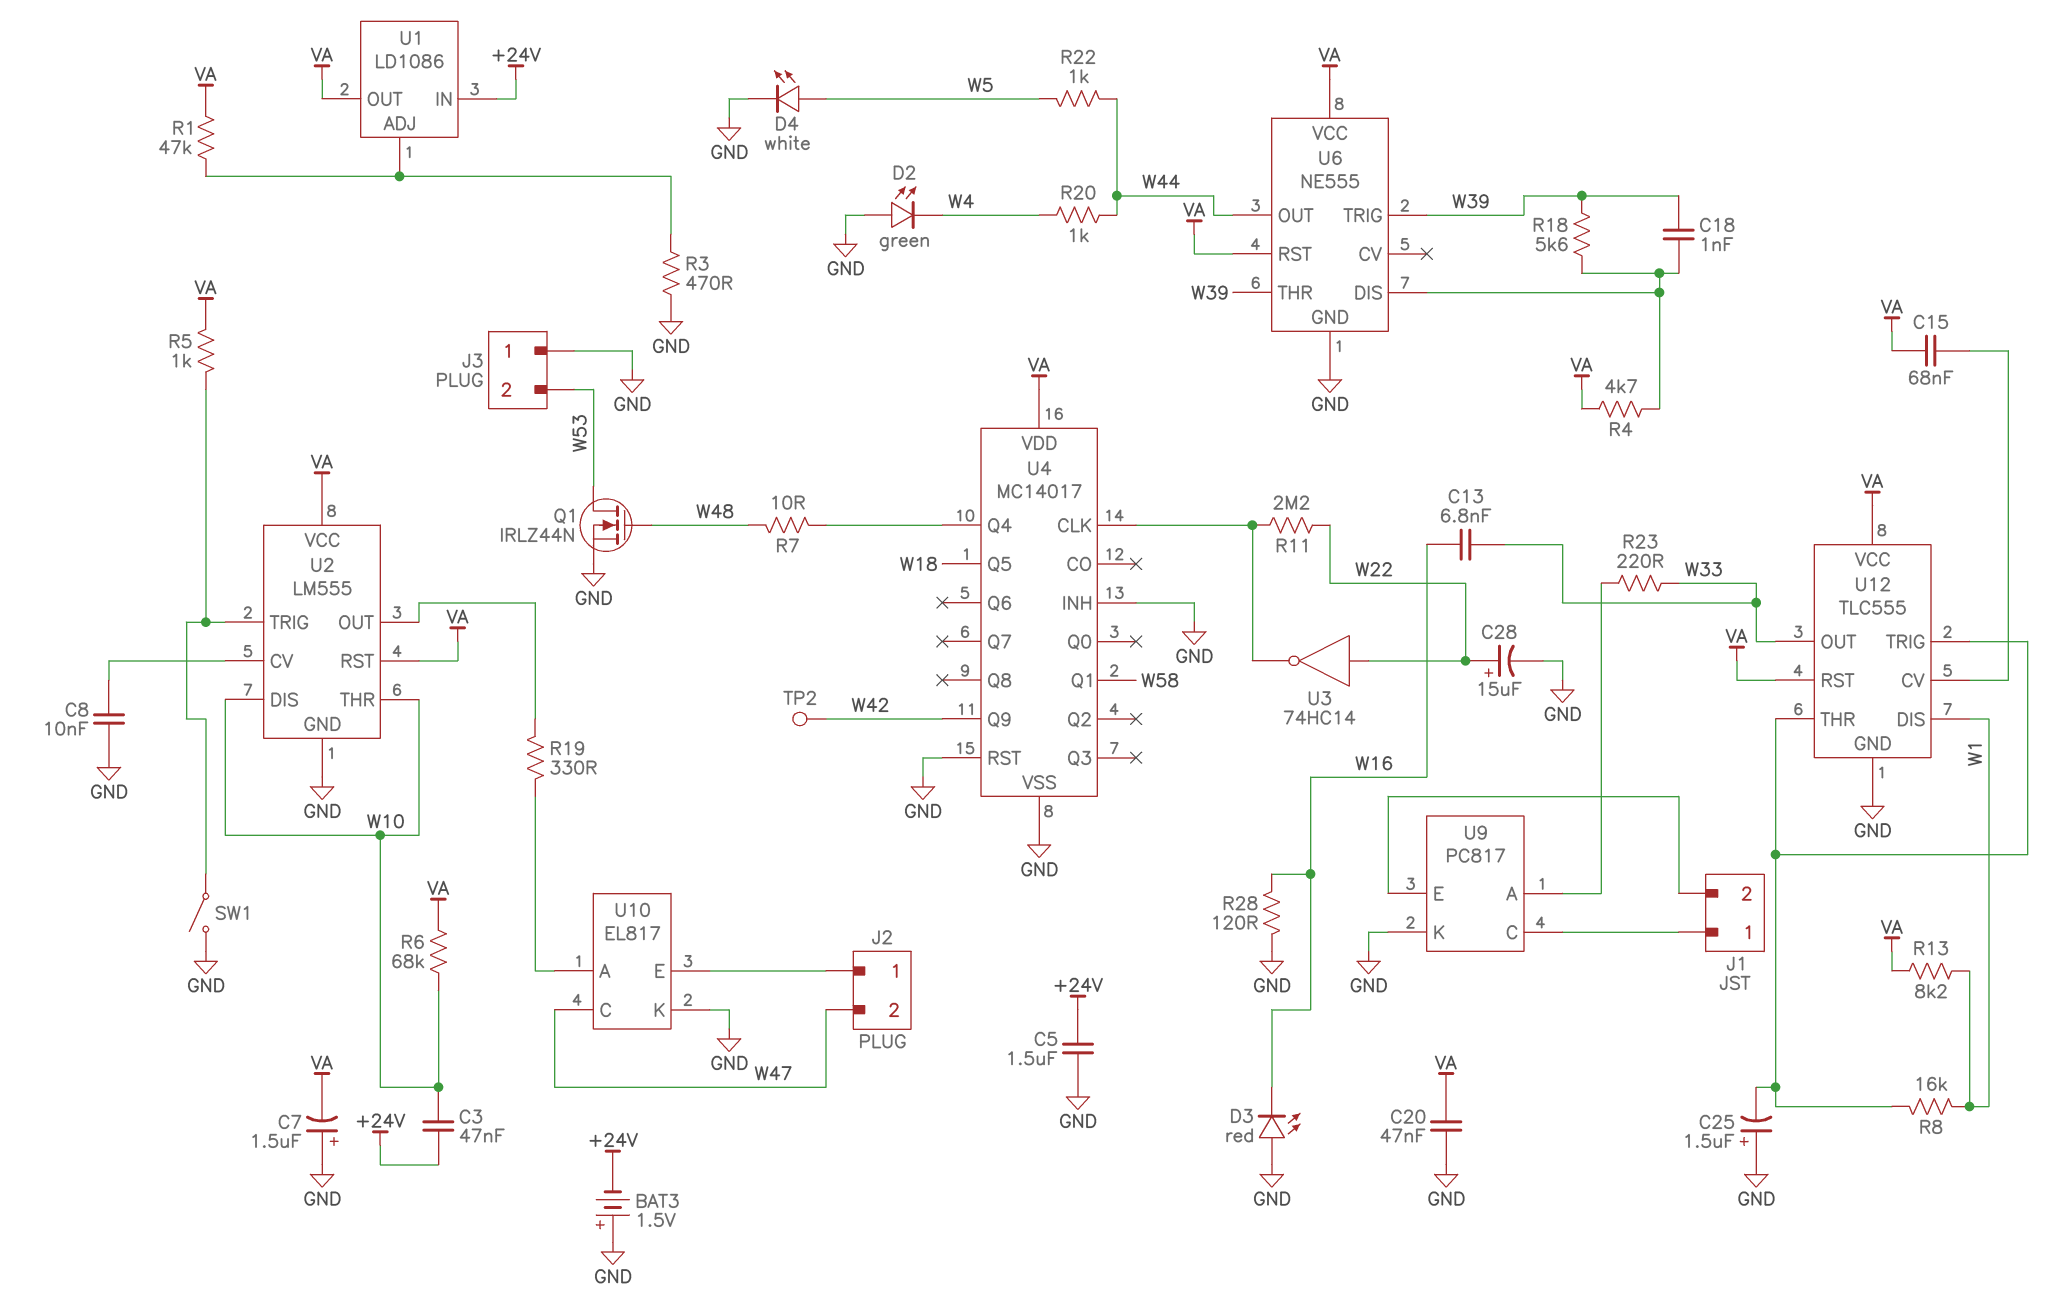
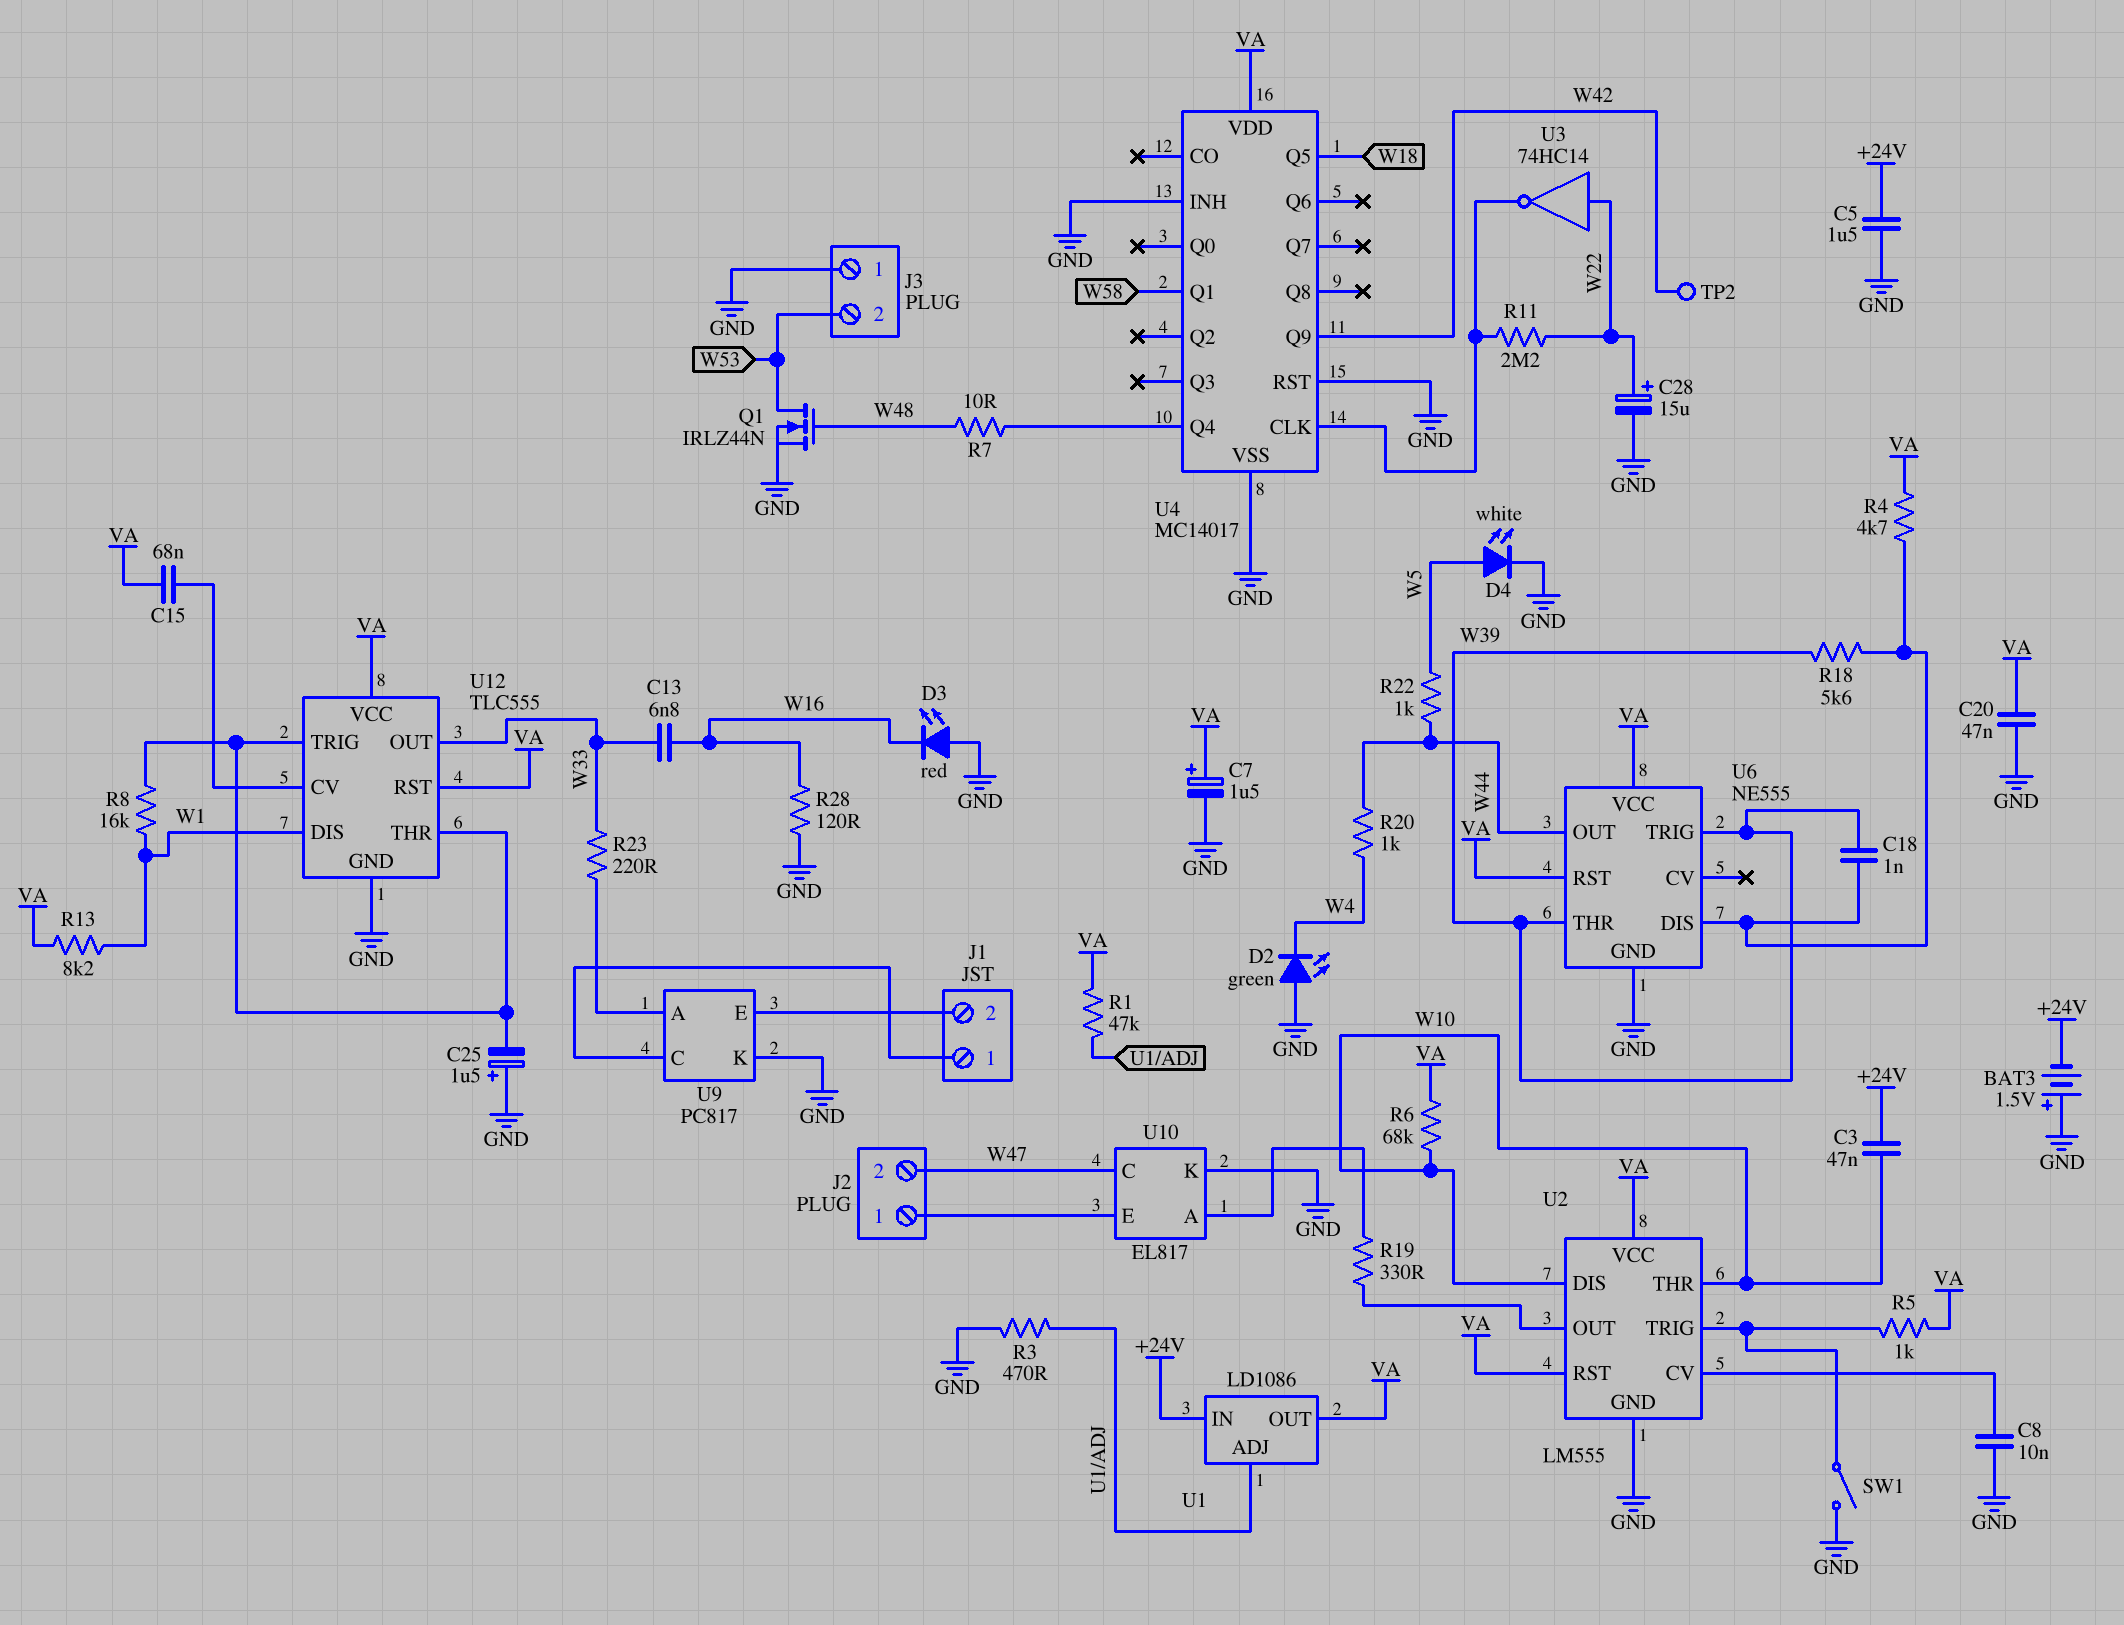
C7: 1.5uF (plus GND, minus VA) -> 1.5uF (plus VA, minus GND)

